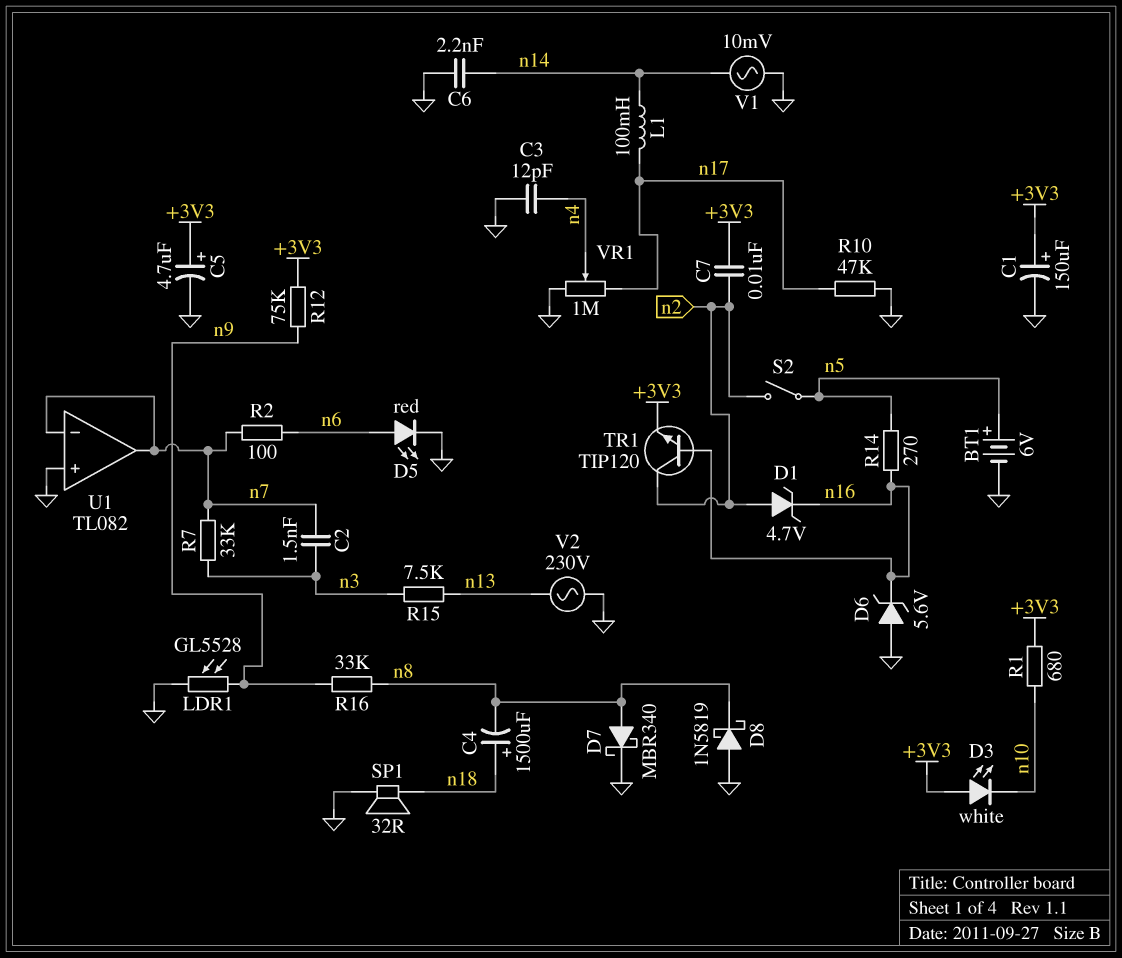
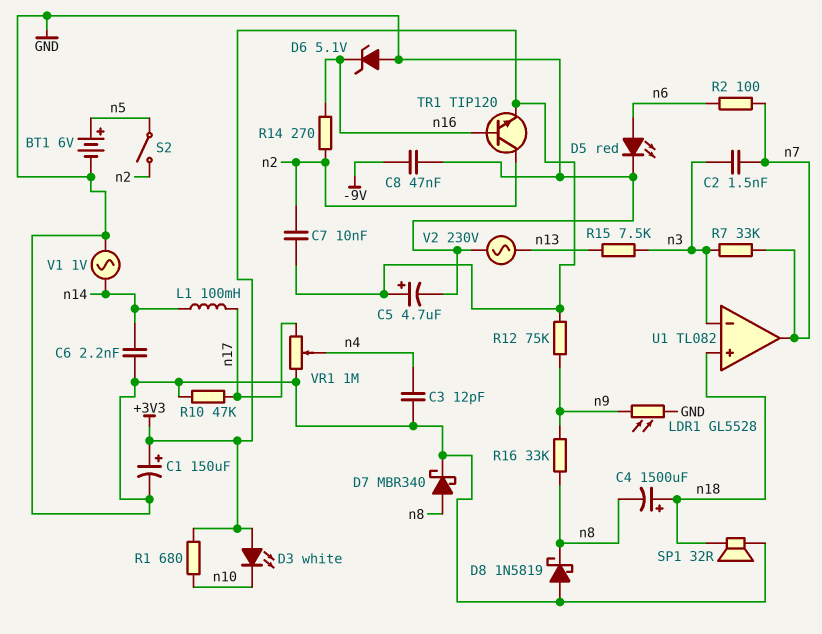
C8: none -> 47nF (-9V, GND)
D1: zener 4.7V (A n2, K n16) -> none
D6: zener 5.6V (A GND, K n16) -> zener 5.1V (A GND, K n16)
R14: 270 (n5, n16) -> 270 (n2, n16)
U1 pin in+: GND -> n18
U1 pin in-: n7 -> n3
V1: AC 10mV (GND, n14) -> AC 1V (GND, n14)

